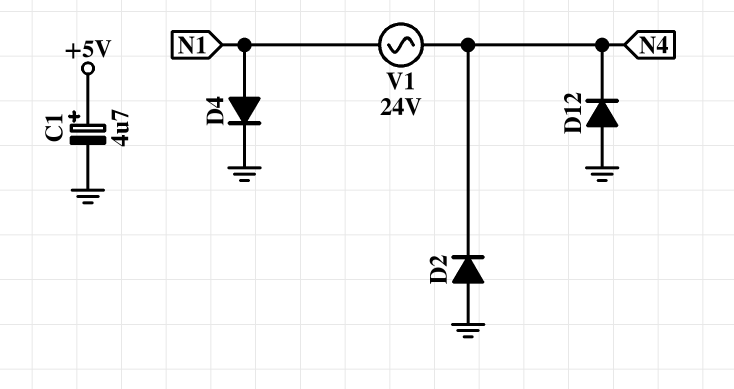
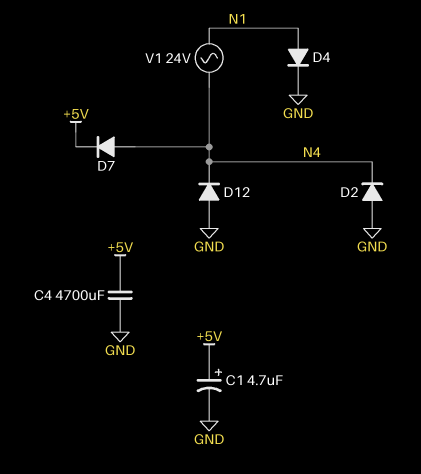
C4: none -> 4700uF (+5V, GND)
D7: none -> diode (A N4, K +5V)

